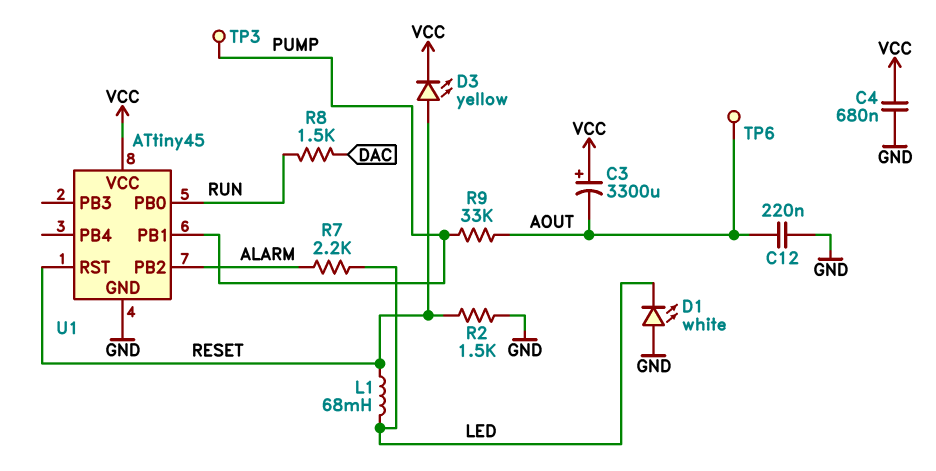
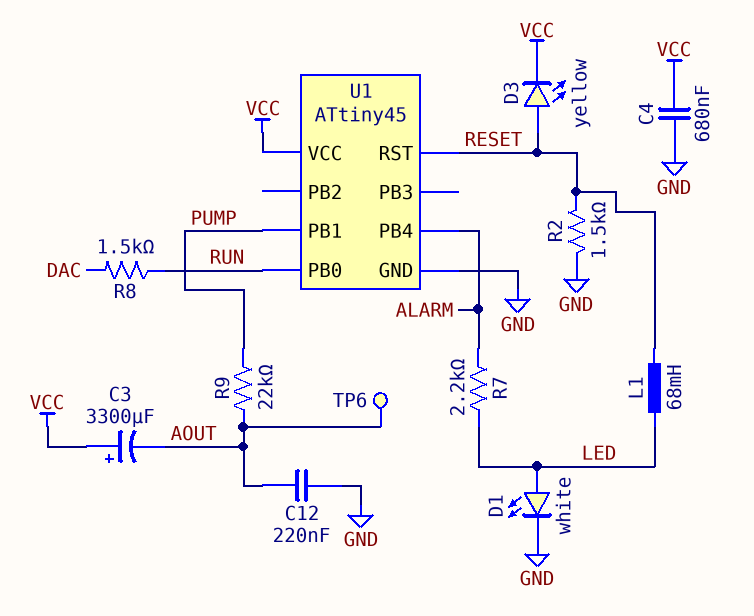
D1: LED white (A GND, K LED) -> LED white (A LED, K GND)
R9: 33k (AOUT, PUMP) -> 22k (AOUT, PUMP)
TP3: test point (PUMP) -> none
U1 pin PB2: ALARM -> none
U1 pin PB4: none -> ALARM

